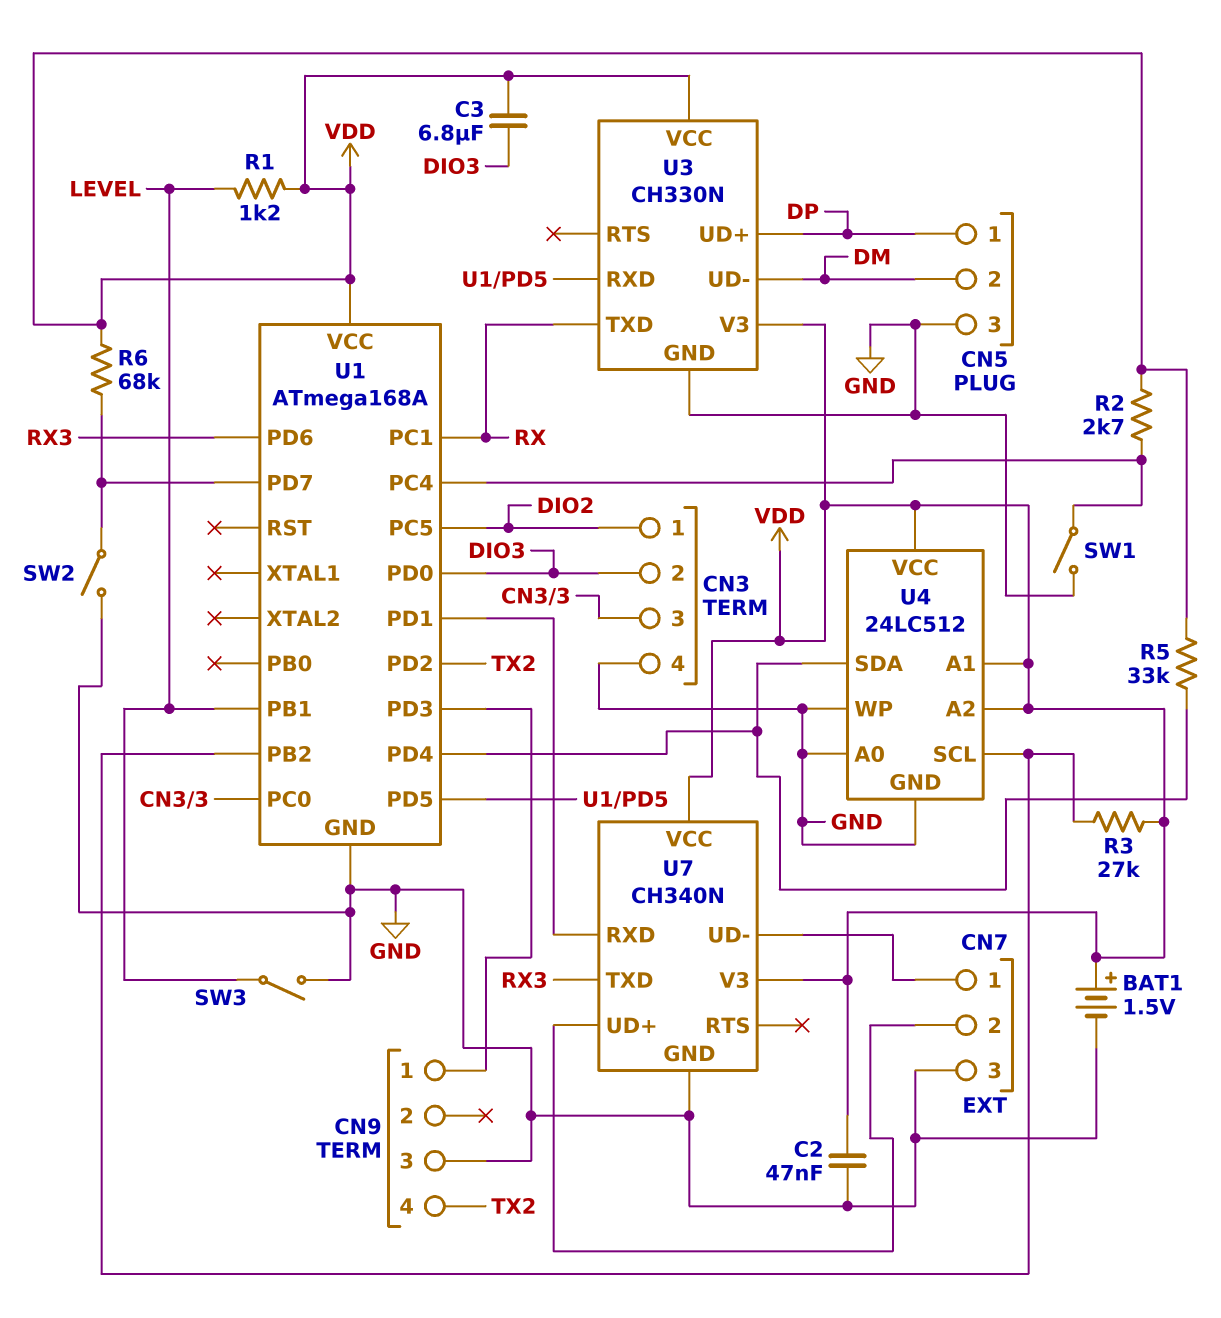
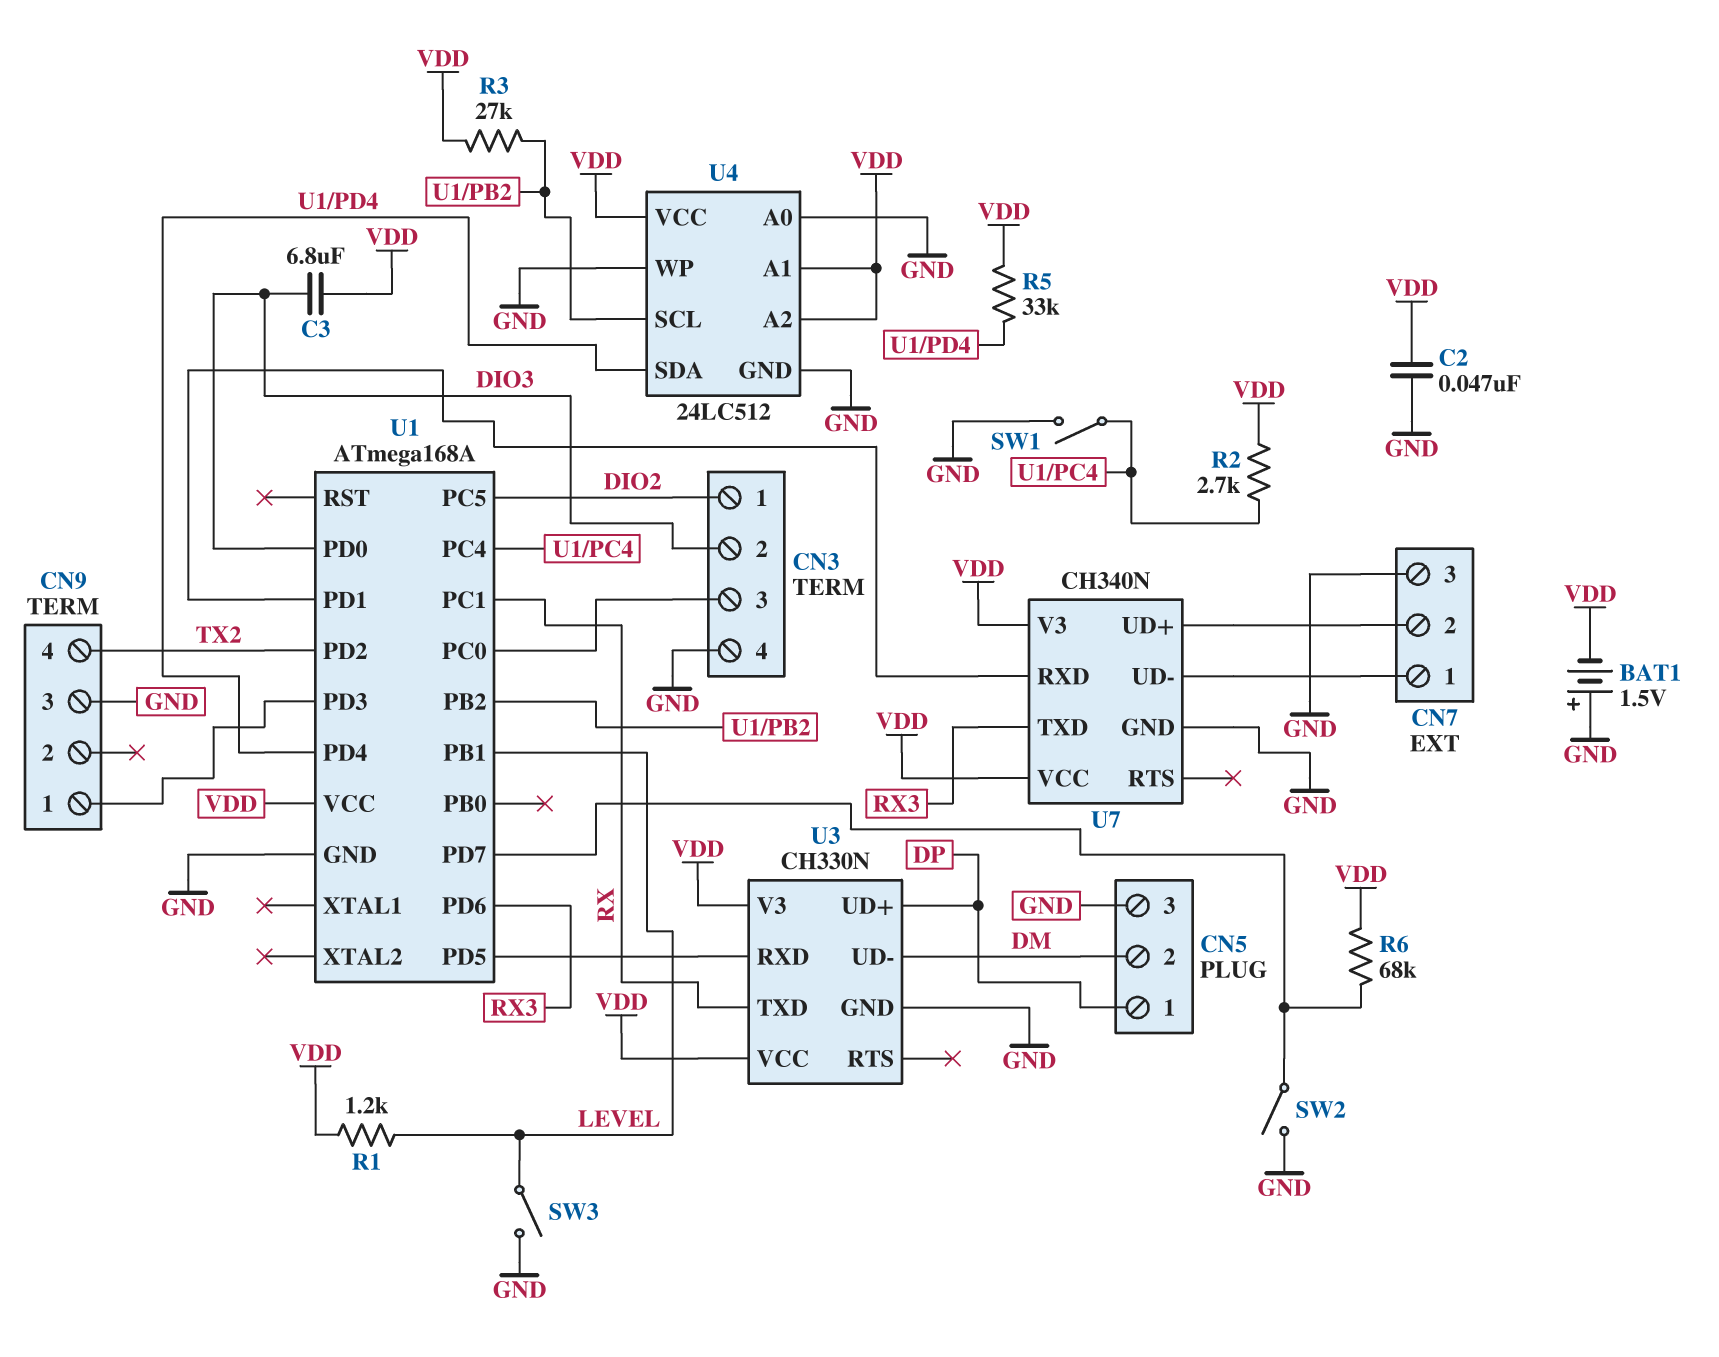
BAT1: 1.5V (plus VDD, minus GND) -> 1.5V (plus GND, minus VDD)

